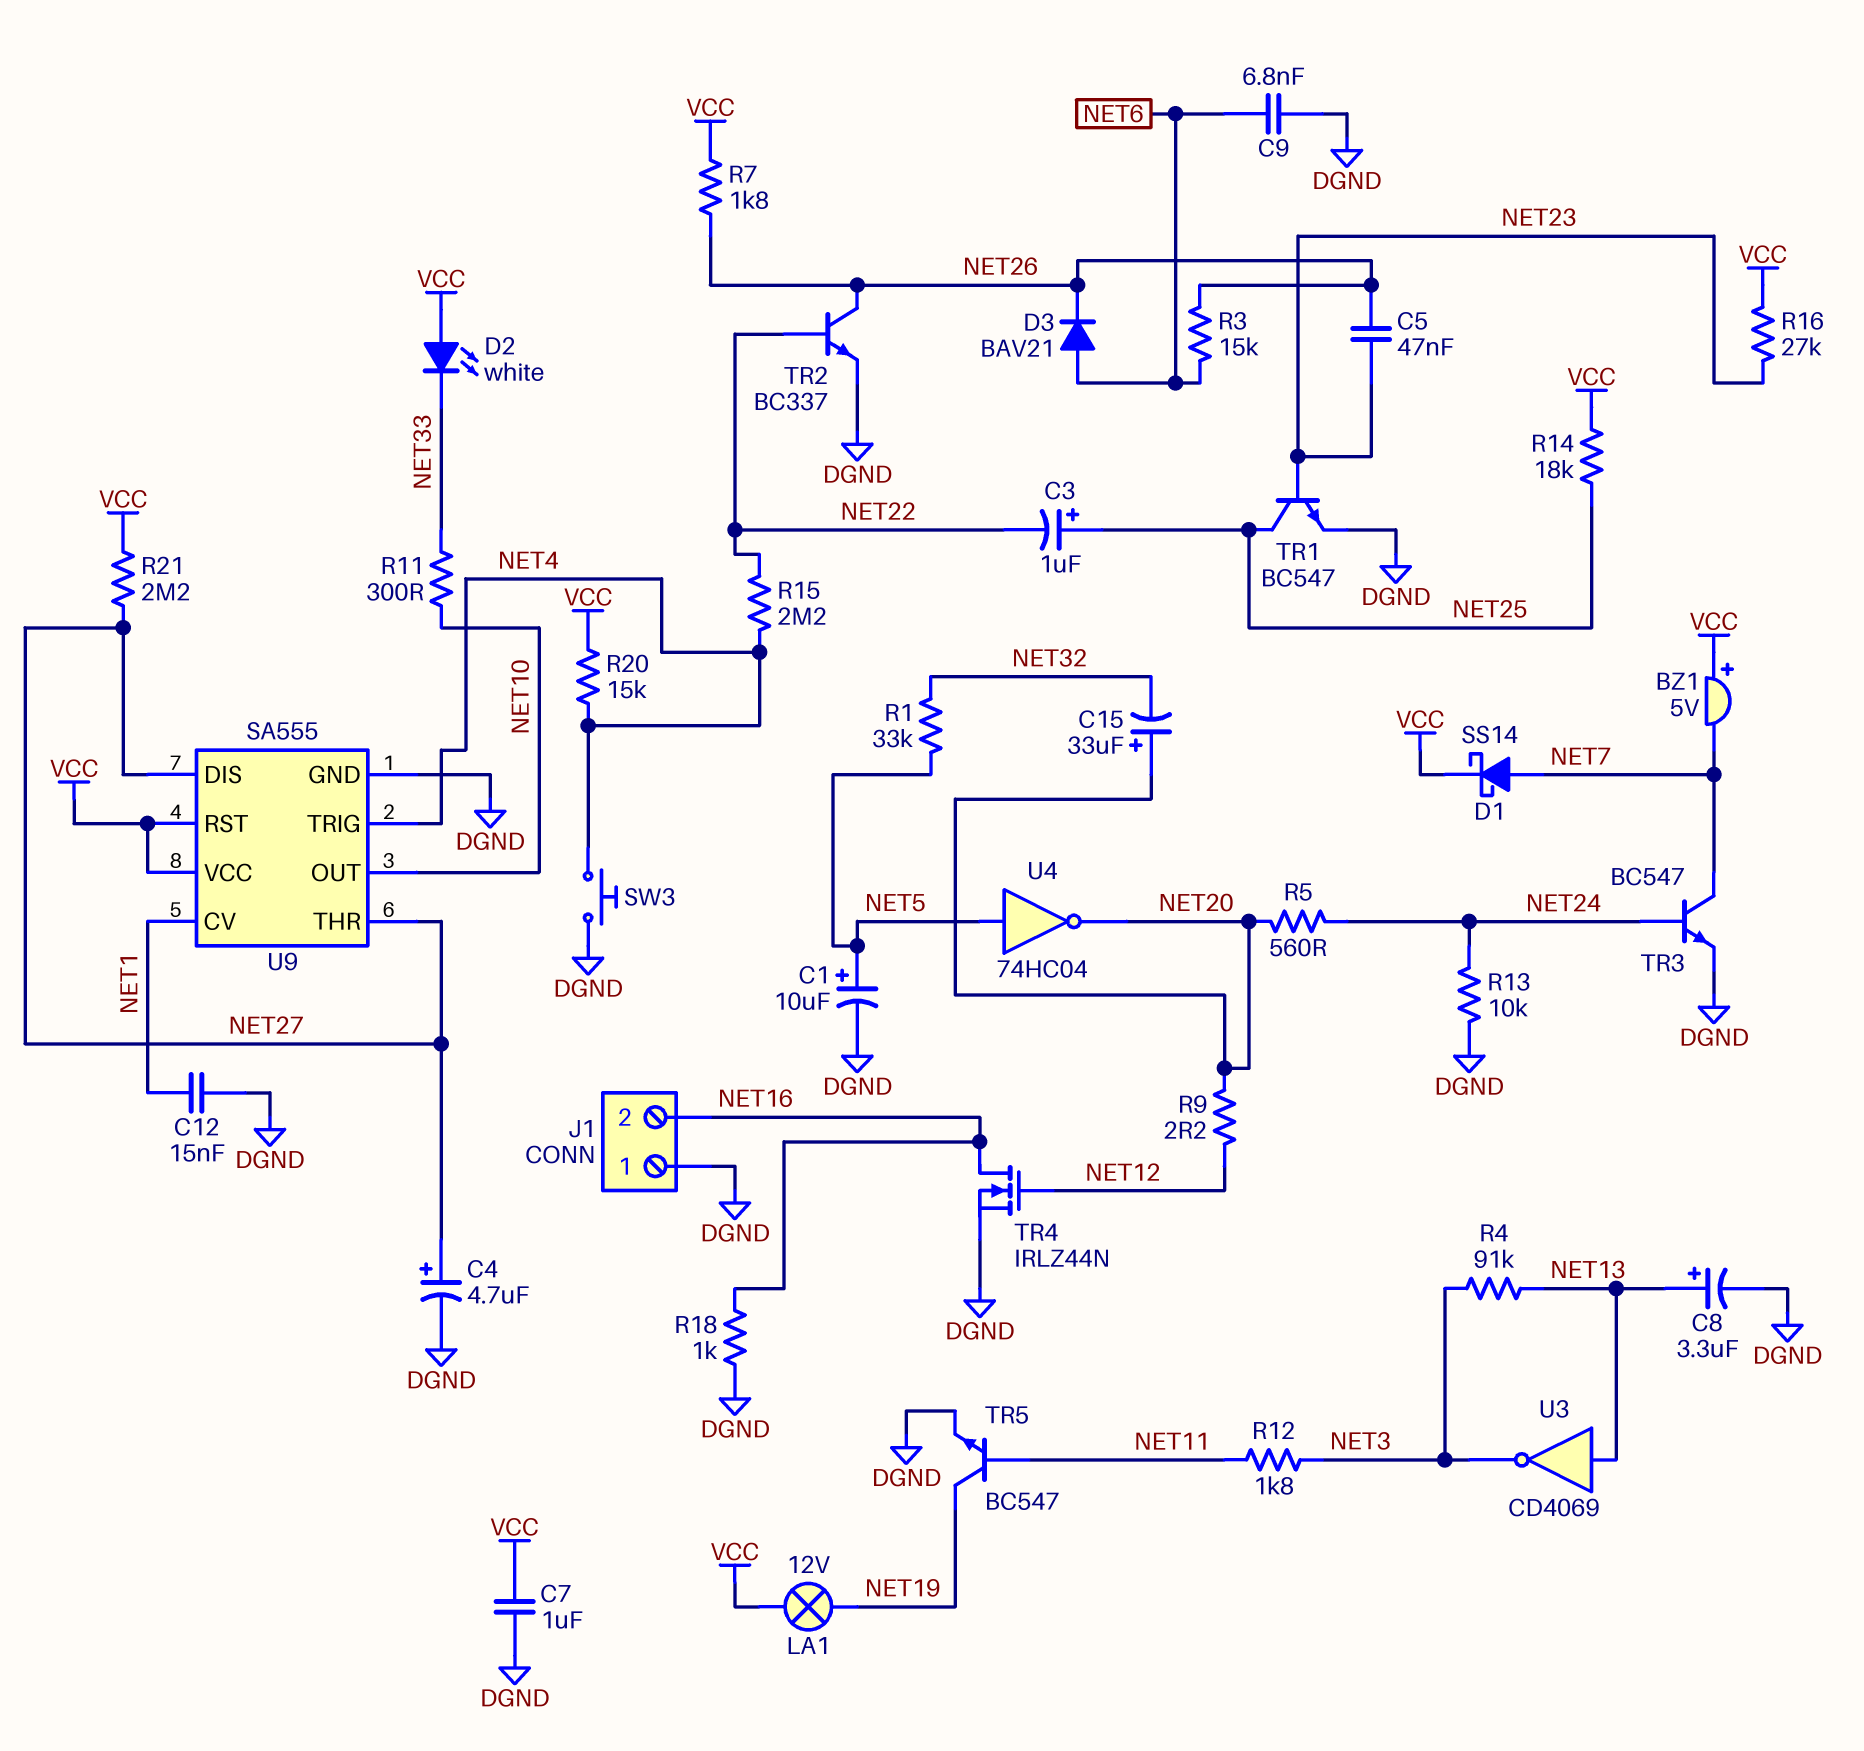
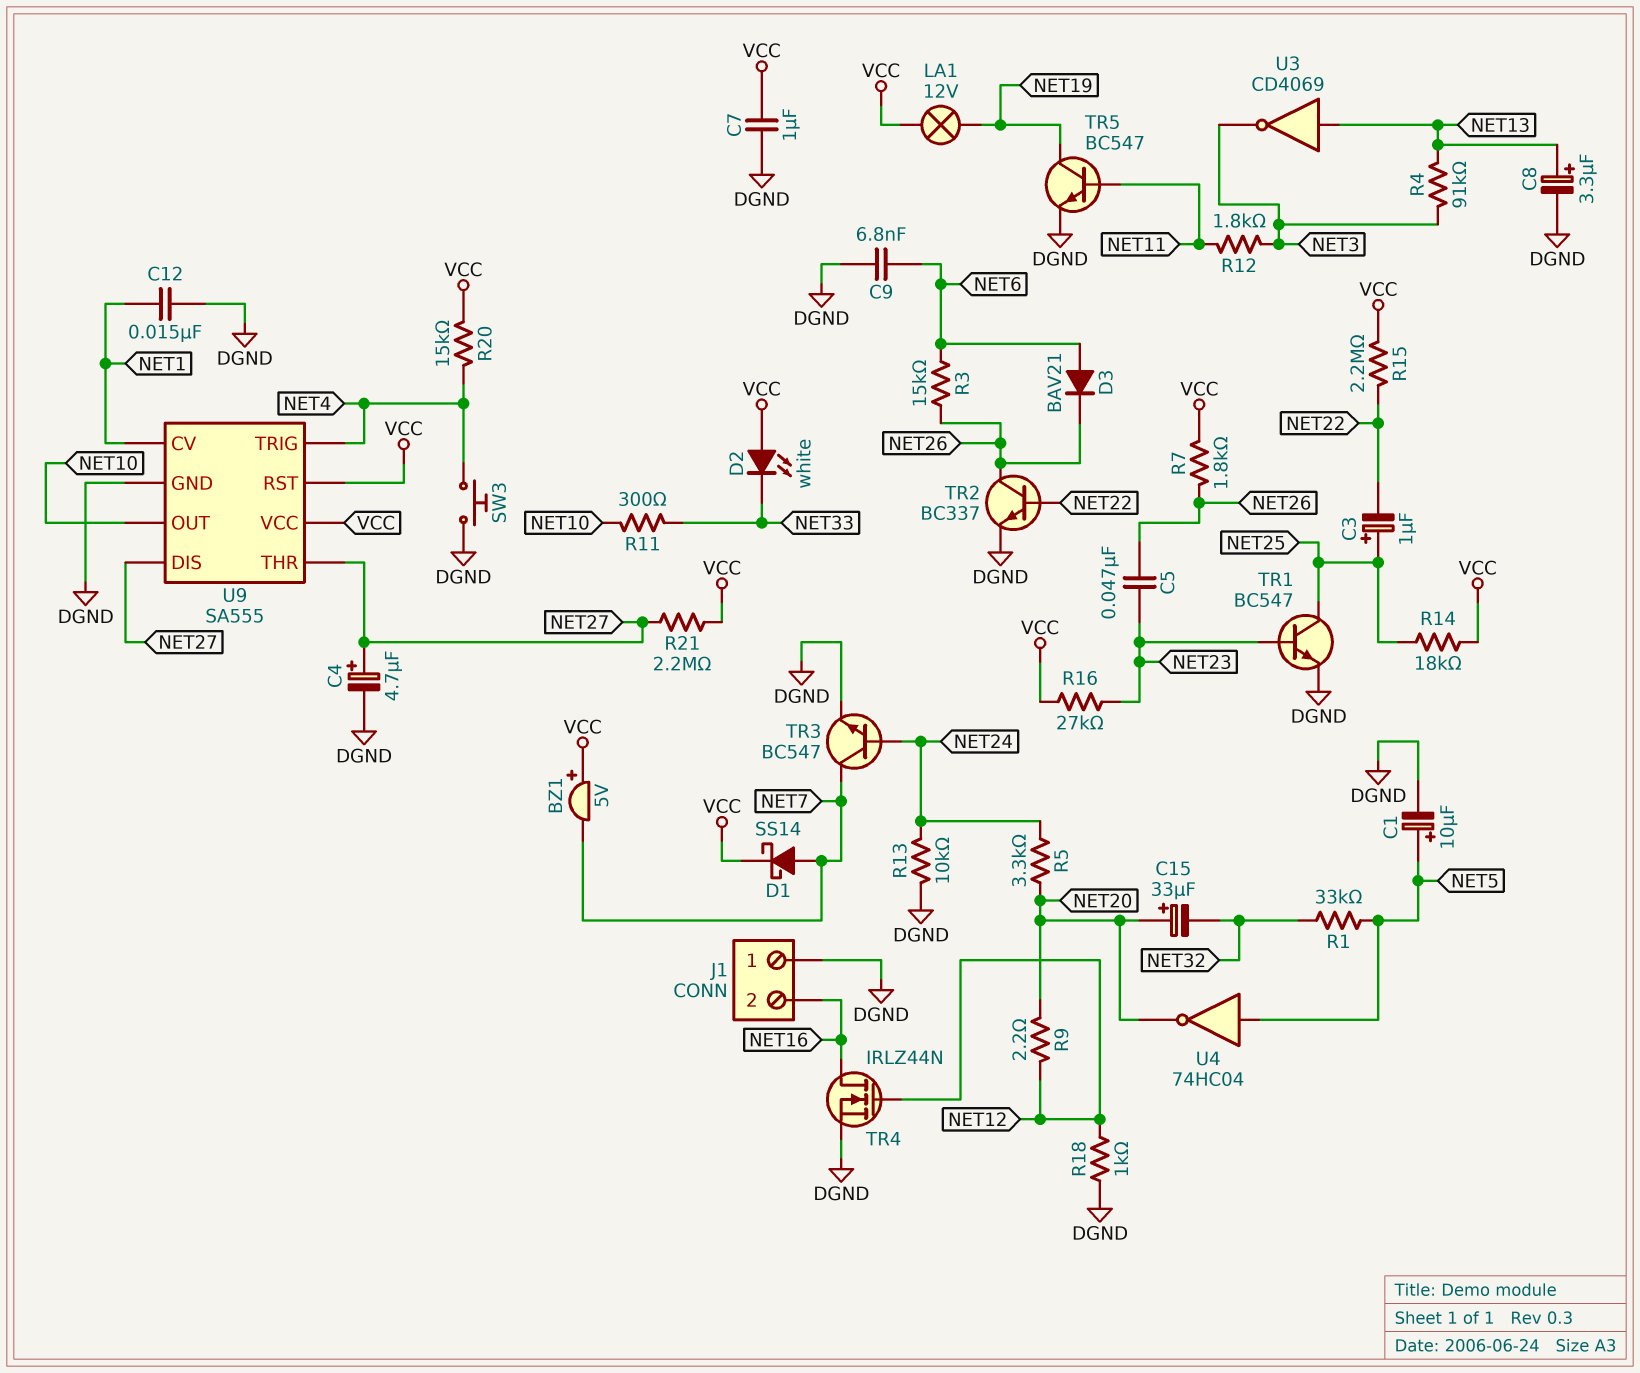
R5: 560 (NET20, NET24) -> 3.3k (NET20, NET24)
R15: 2.2M (NET4, NET22) -> 2.2M (NET22, VCC)
R18: 1k (DGND, NET16) -> 1k (DGND, NET12)

